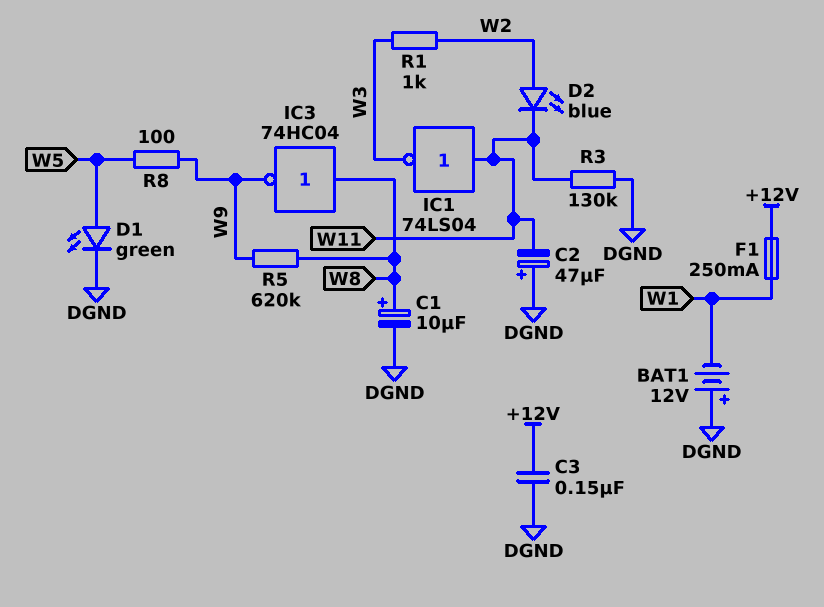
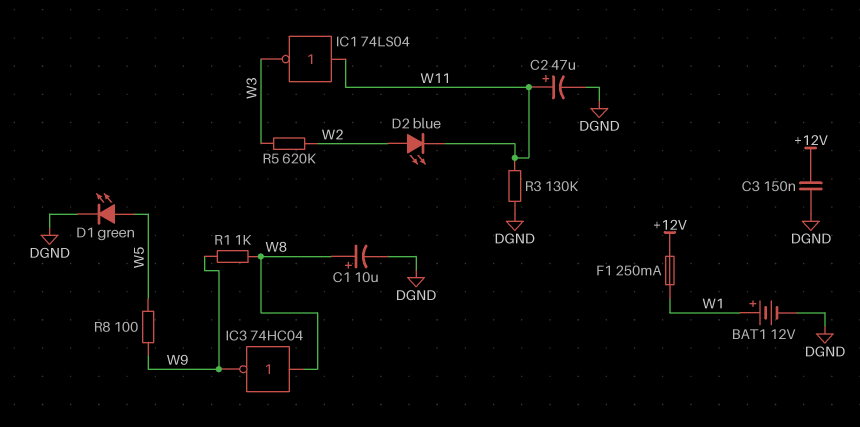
BAT1: 12V (plus DGND, minus W1) -> 12V (plus W1, minus DGND)
C2: 47uF (plus DGND, minus W11) -> 47uF (plus W11, minus DGND)
R1: 1k (W2, W3) -> 1k (W8, W9)
R5: 620k (W8, W9) -> 620k (W2, W3)

